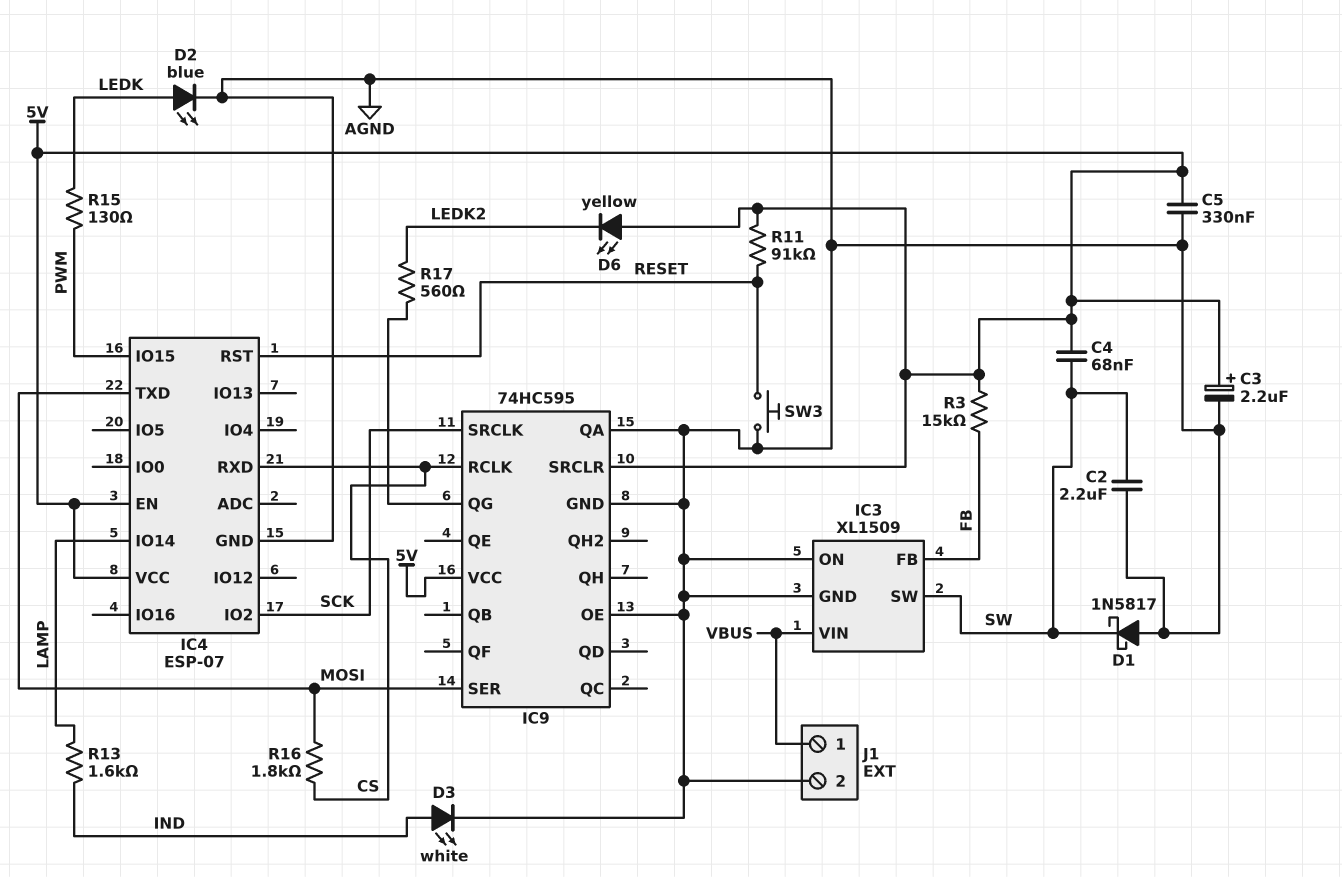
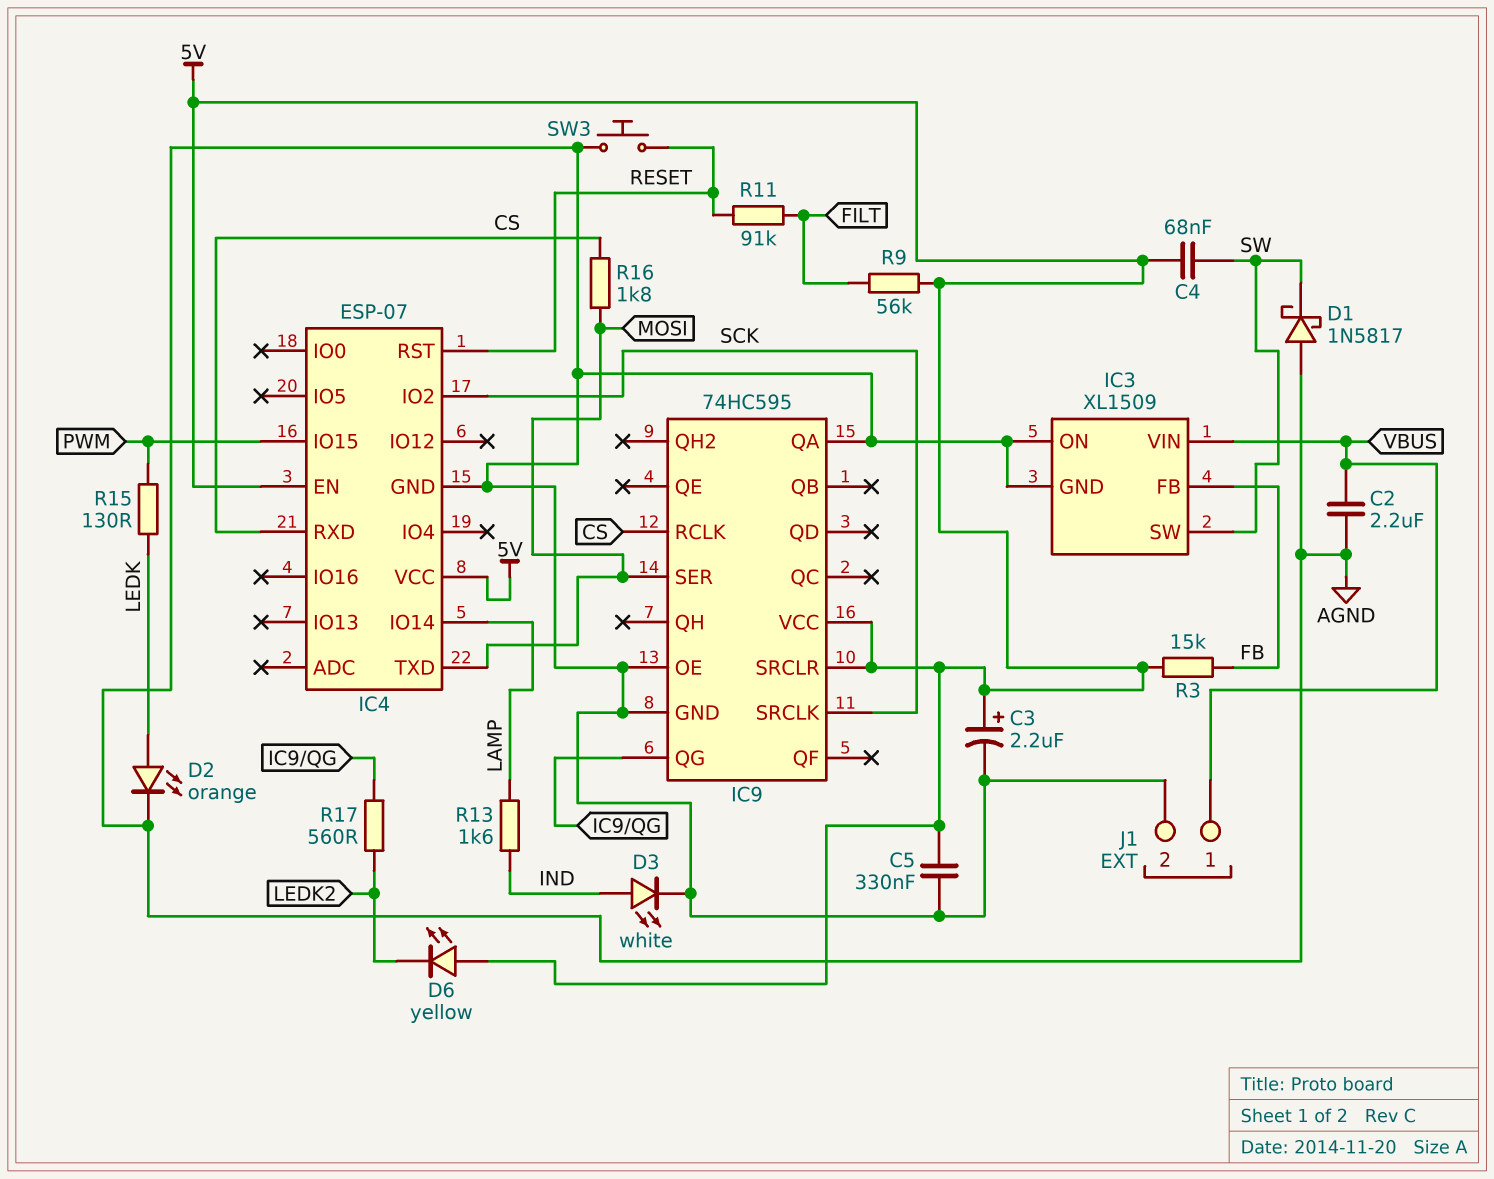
C2: 2.2uF (AGND, SW) -> 2.2uF (AGND, VBUS)
D2: LED blue (A LEDK, K AGND) -> LED orange (A LEDK, K AGND)
R9: none -> 56k (5V, FILT)
R11: 91k (5V, RESET) -> 91k (FILT, RESET)

